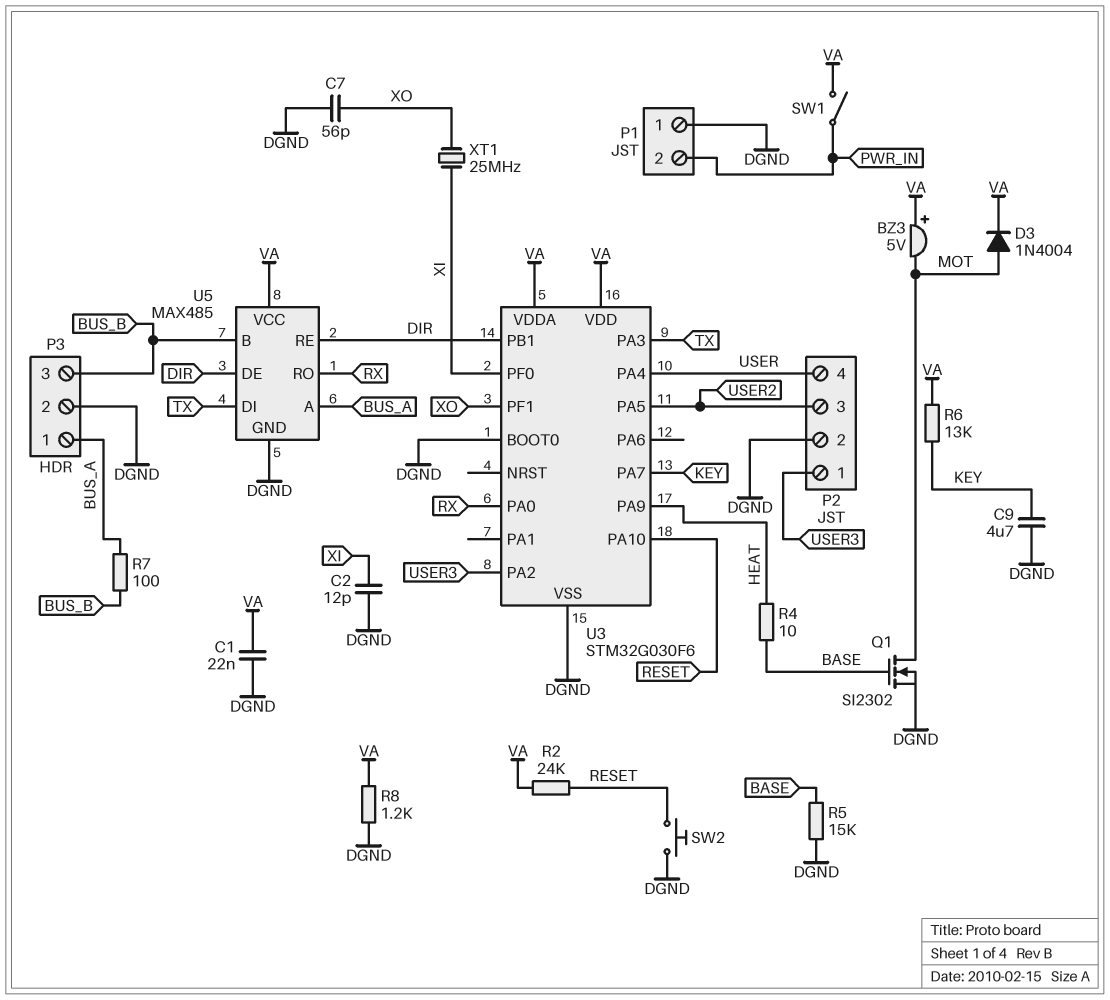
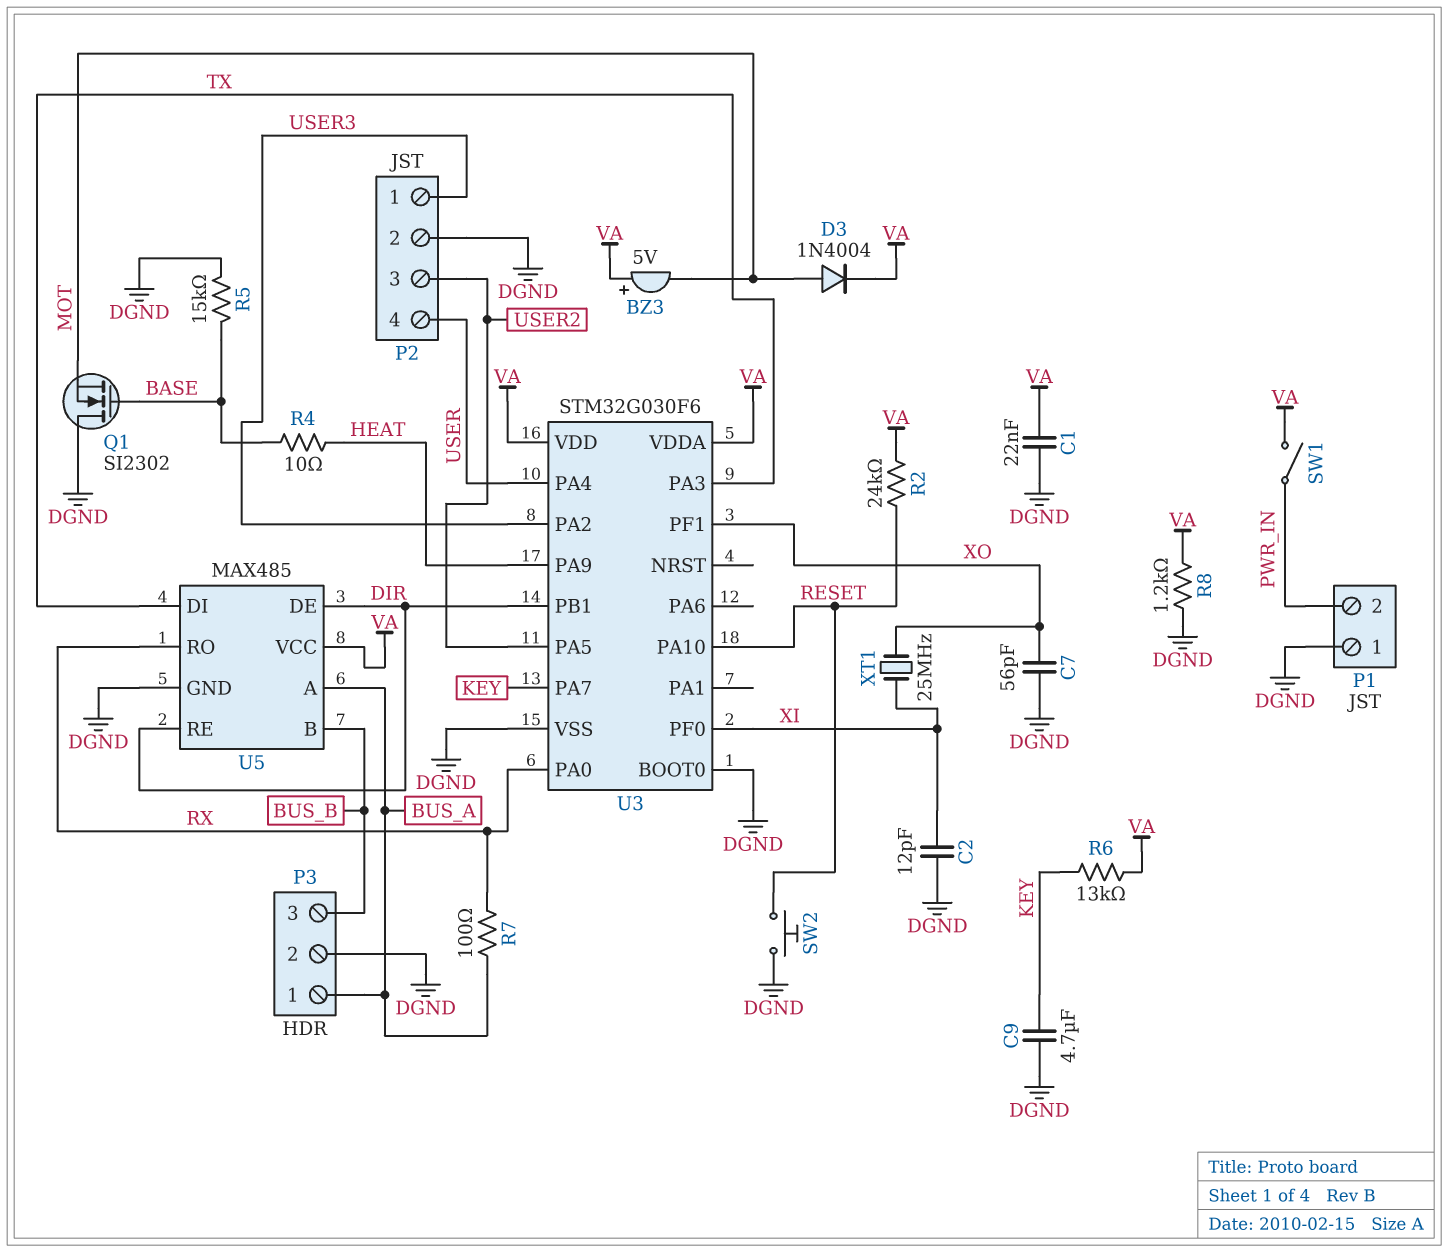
Q1: NMOS SI2302 (G BASE, D MOT, S DGND) -> NMOS SI2302 (G BASE, D DGND, S MOT)
R7: 100 (BUS_A, BUS_B) -> 100 (BUS_A, RX)

